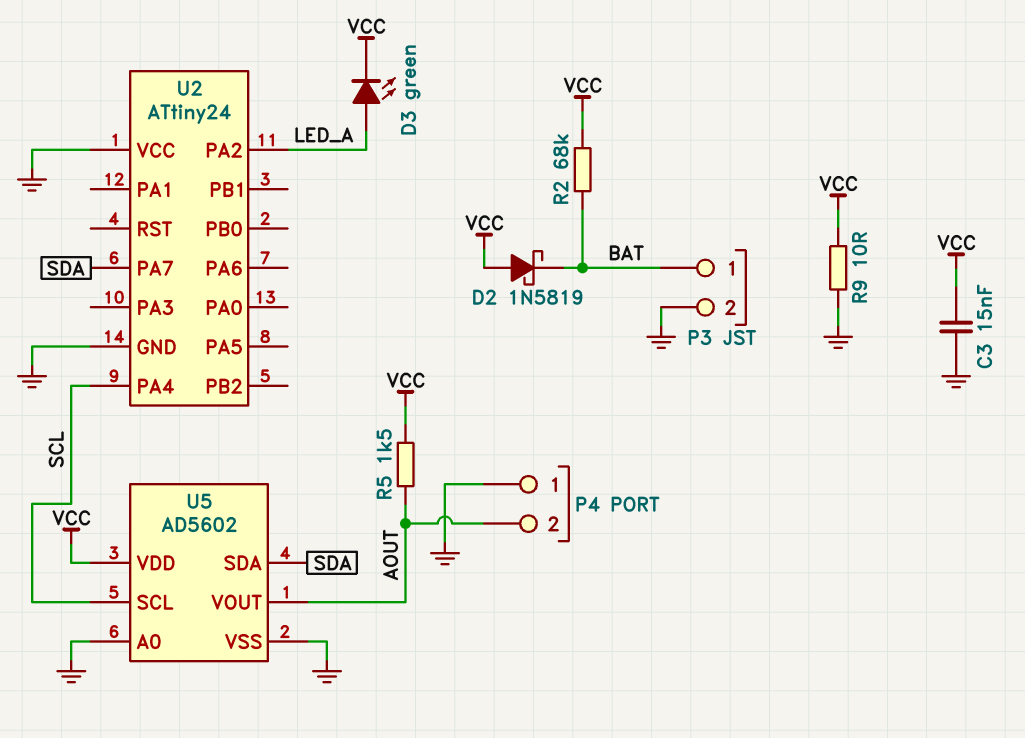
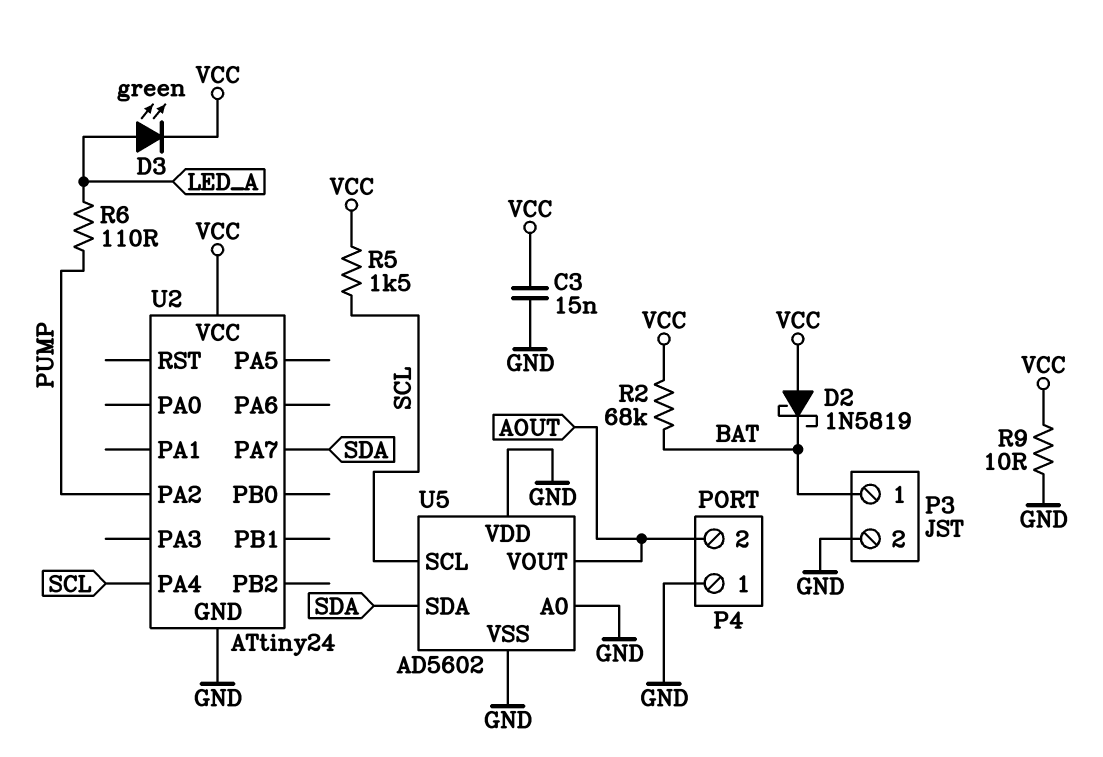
R5: 1.5k (AOUT, VCC) -> 1.5k (SCL, VCC)
R6: none -> 110 (LED_A, PUMP)
U2 pin PA2: LED_A -> PUMP
U2 pin VCC: GND -> VCC
U5 pin VDD: VCC -> GND

